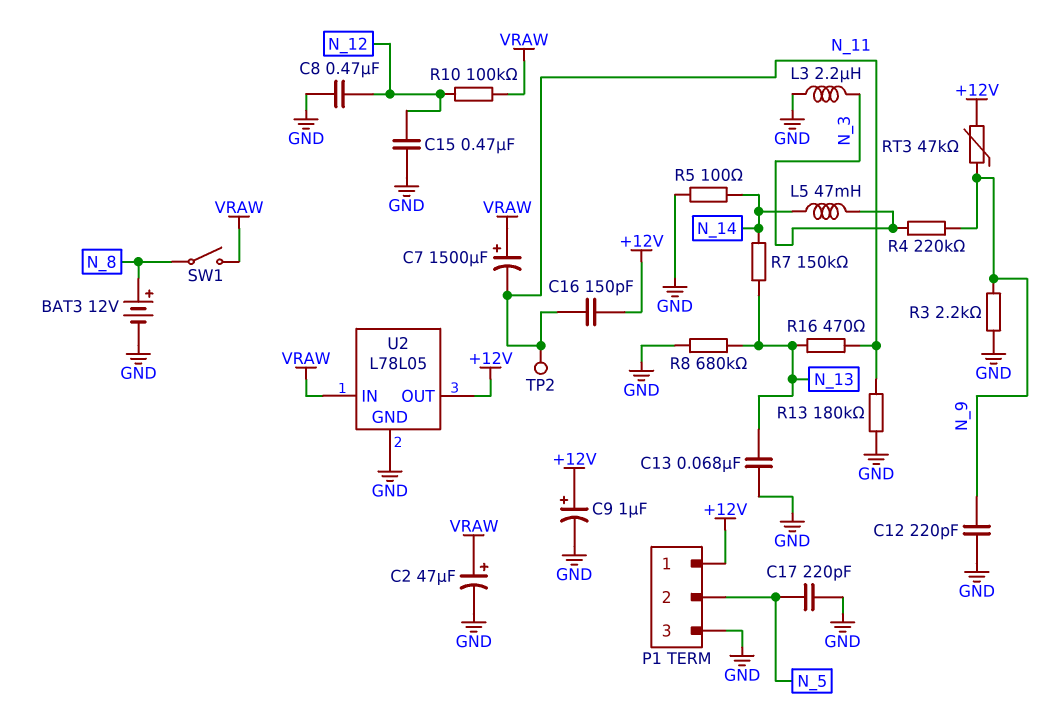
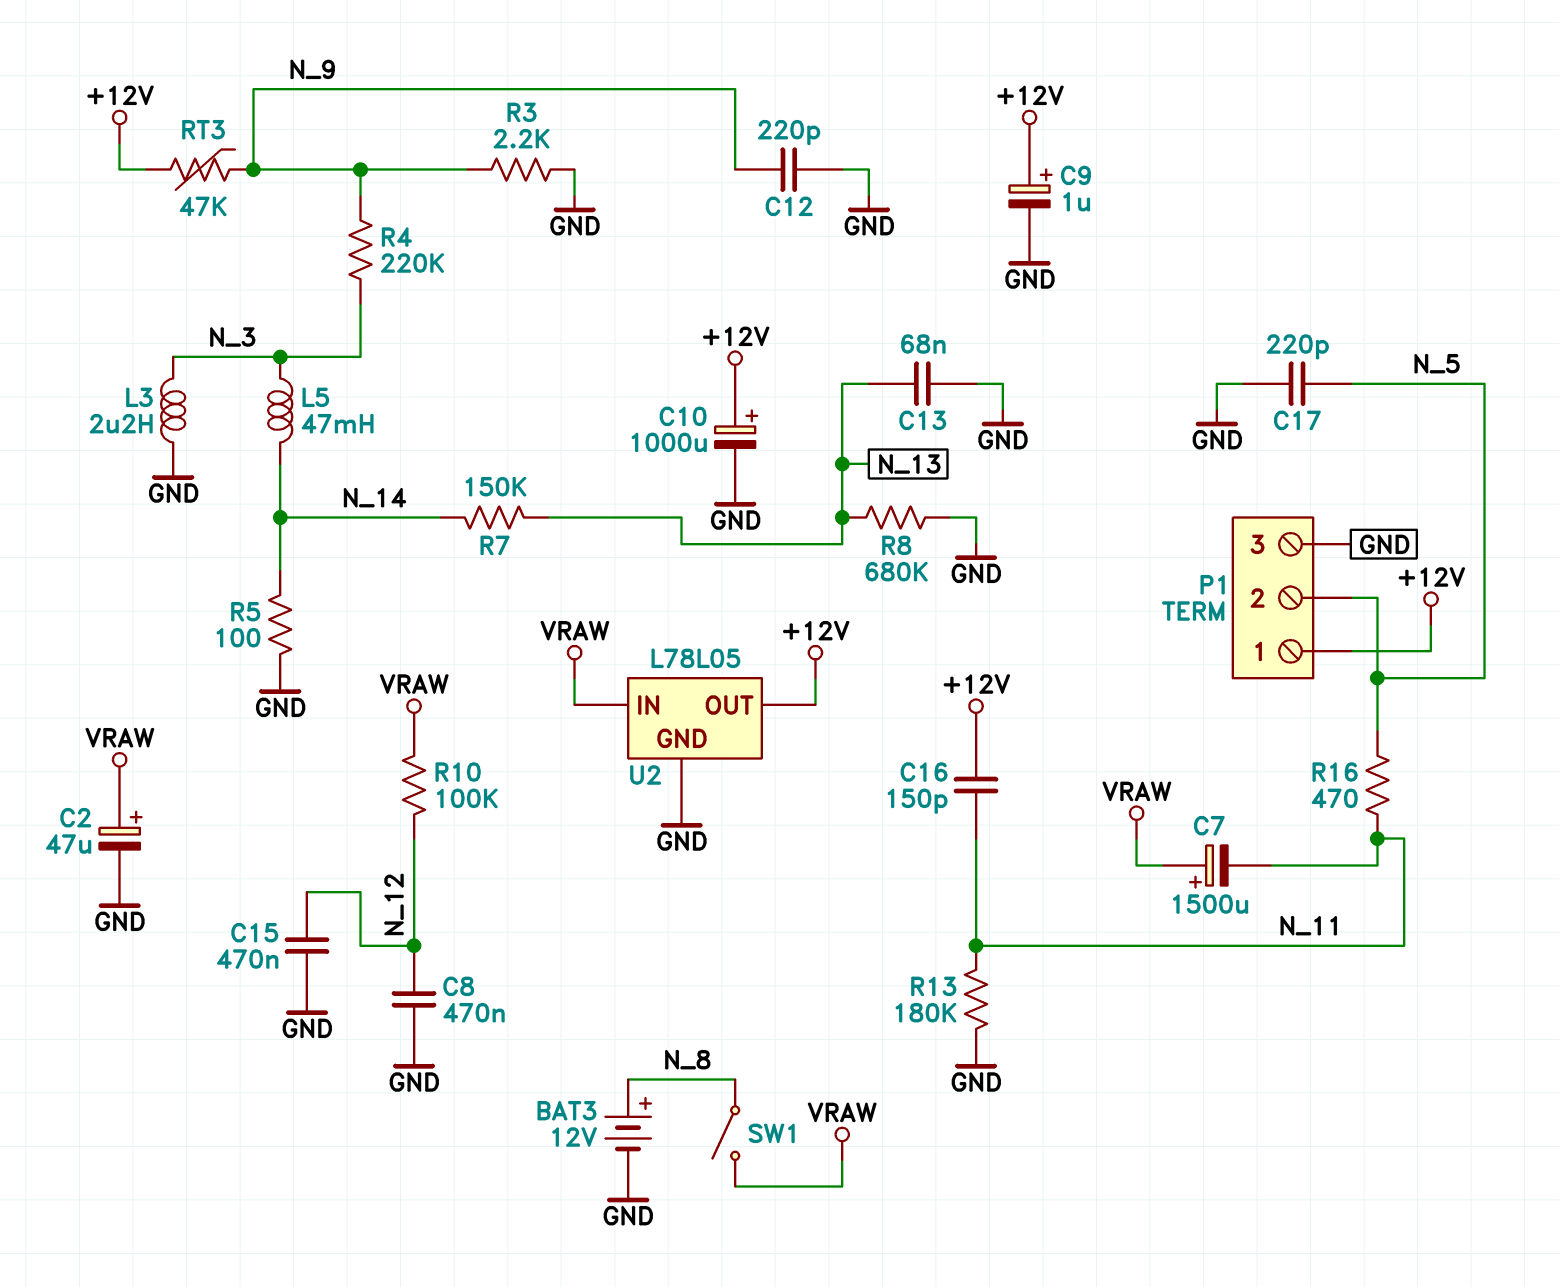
C10: none -> 1000uF (plus +12V, minus GND)
R16: 470 (N_11, N_13) -> 470 (N_5, N_11)
TP2: test point (N_11) -> none

